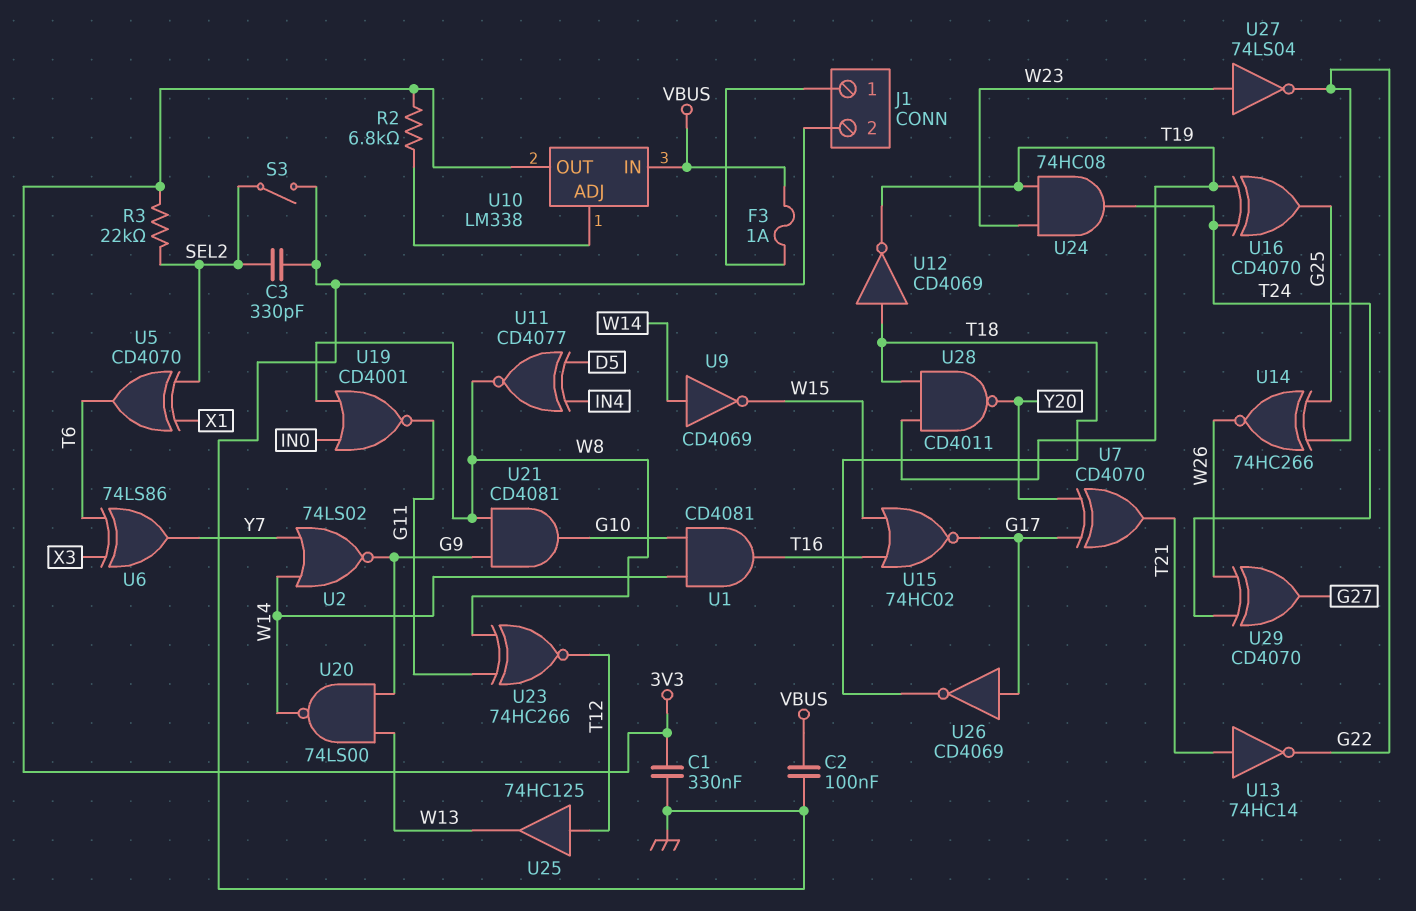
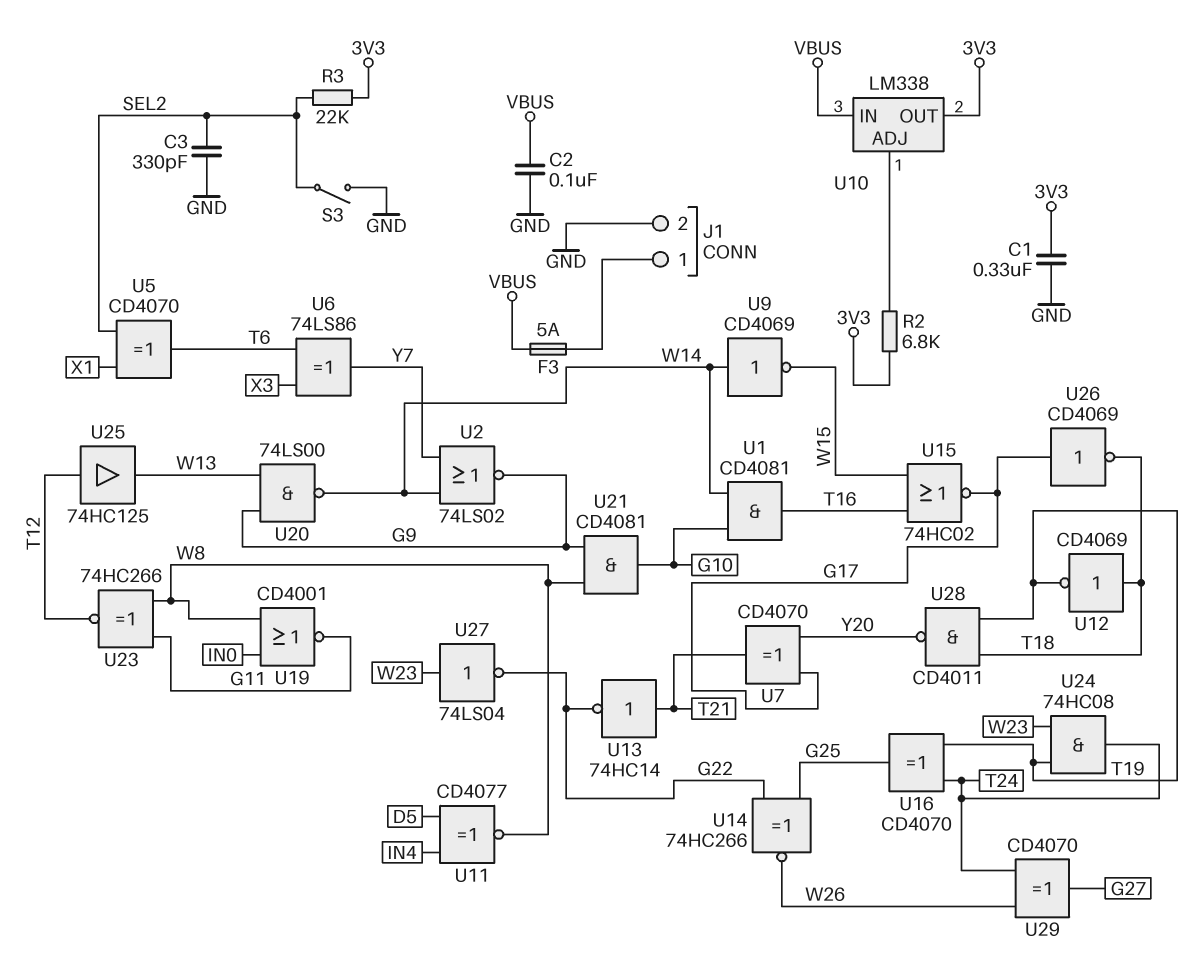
F3: 1A (J1/1, VBUS) -> 5A (J1/1, VBUS)

